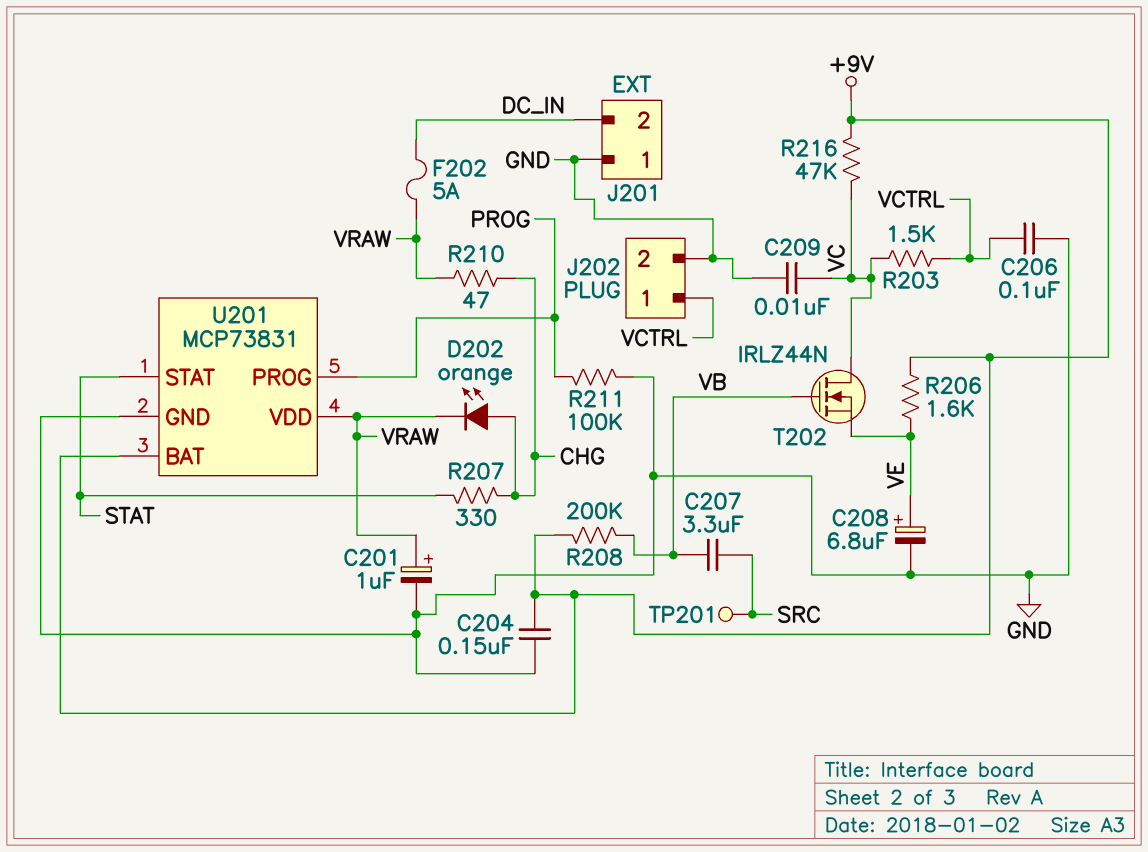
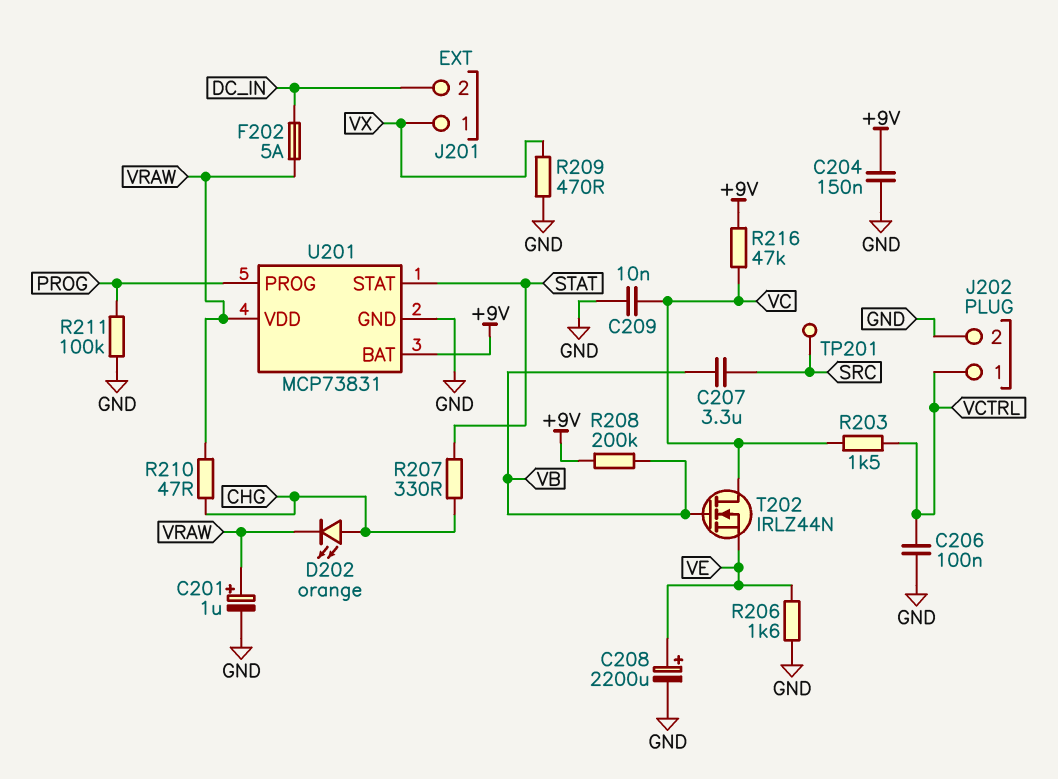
C208: 6.8uF (plus VE, minus GND) -> 2200uF (plus VE, minus GND)
J201 pin 1: GND -> VX
R206: 1.6k (+9V, VE) -> 1.6k (GND, VE)
R209: none -> 470 (GND, VX)

